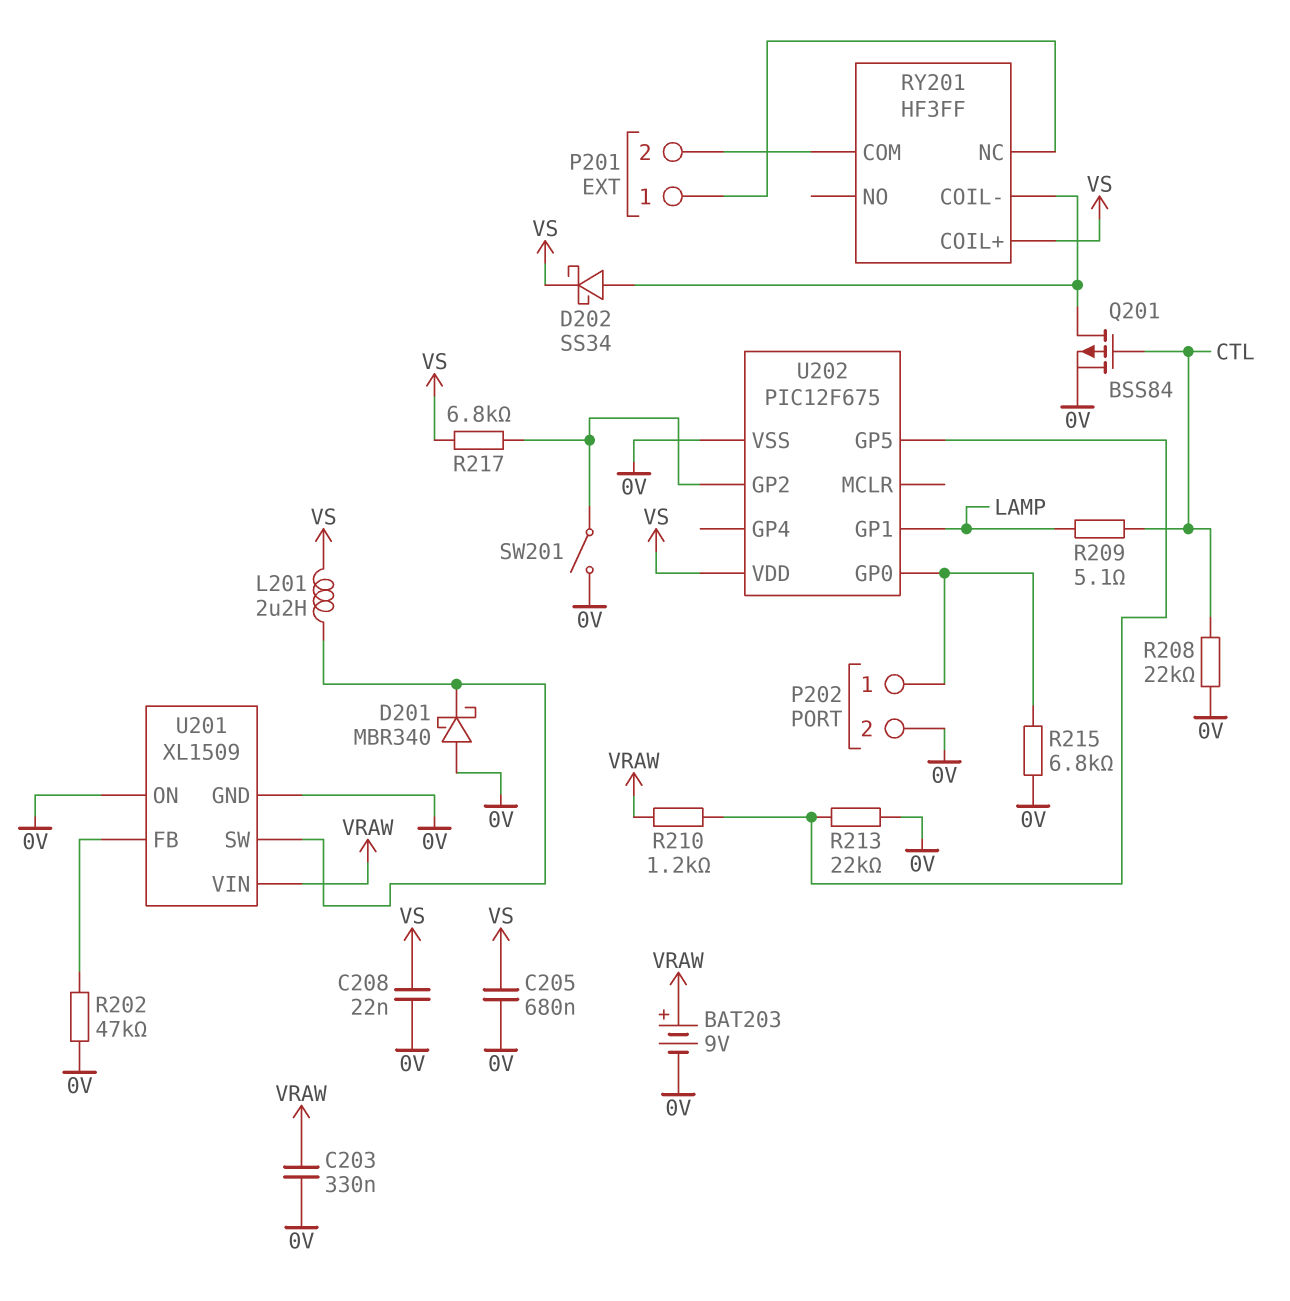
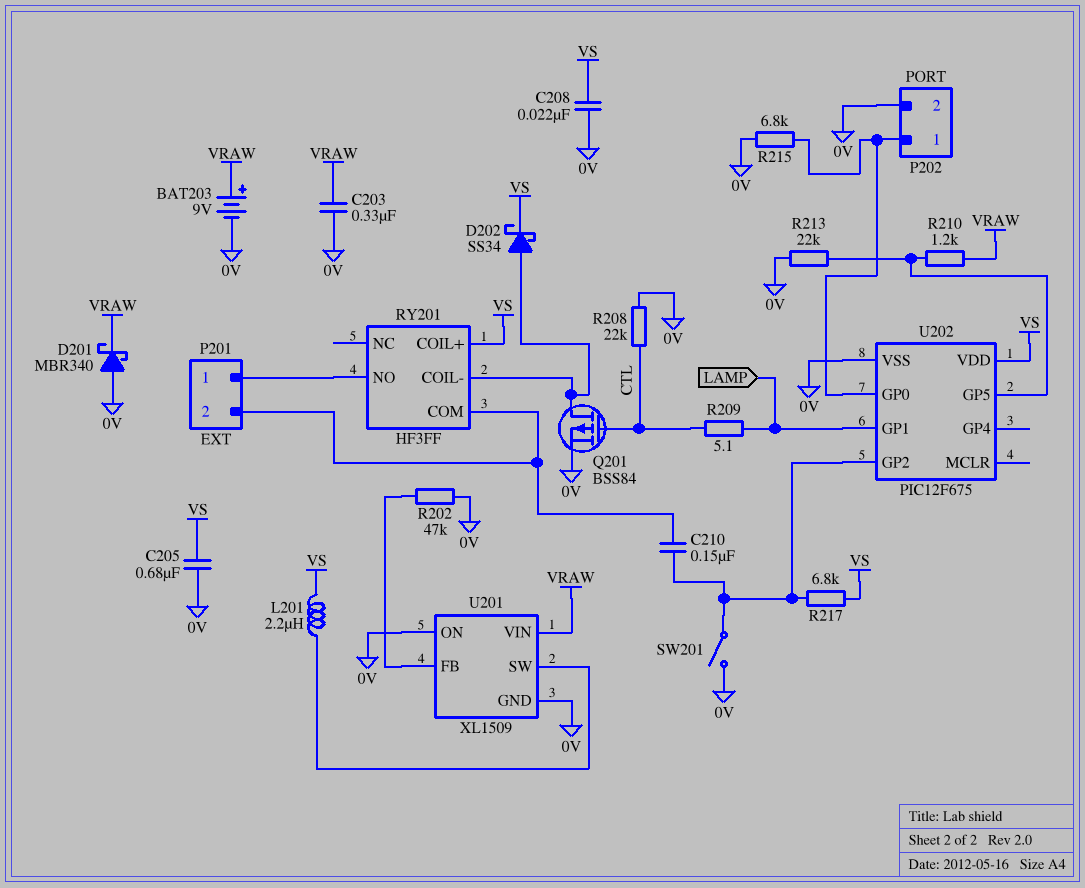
C210: none -> 150nF (P201/2, U202/GP2)
D201: schottky MBR340 (A 0V, K U201/SW) -> schottky MBR340 (A 0V, K VRAW)
RY201 pin NC: P201/1 -> none
RY201 pin NO: none -> P201/1

